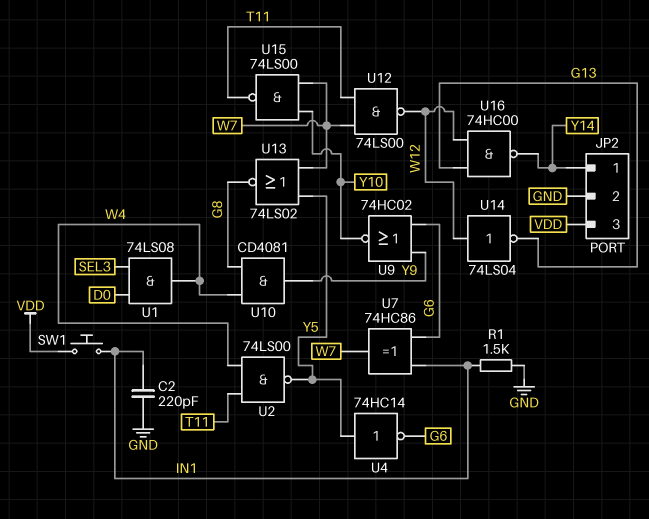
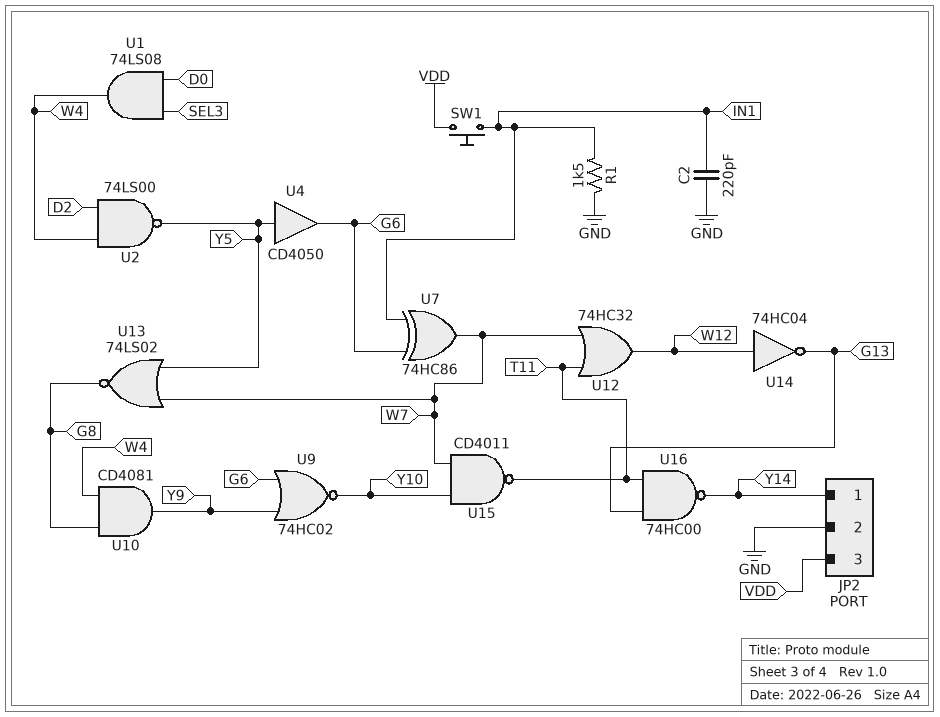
U2: NAND 74LS00 (in T11, in W4, out Y5) -> NAND 74LS00 (in D2, in W4, out Y5)
U4: NOT 74HC14 (in Y5, out G6) -> buffer CD4050 (in Y5, out G6)
U12: NAND 74LS00 (in T11, in W7, out W12) -> OR 74HC32 (in T11, in W7, out W12)
U14: NOT 74LS04 (in W12, out G13) -> NOT 74HC04 (in W12, out G13)
U15: NAND 74LS00 (in W7, in Y10, out T11) -> NAND CD4011 (in W7, in Y10, out T11)
U16: NAND 74HC00 (in G13, in W12, out Y14) -> NAND 74HC00 (in G13, in T11, out Y14)

